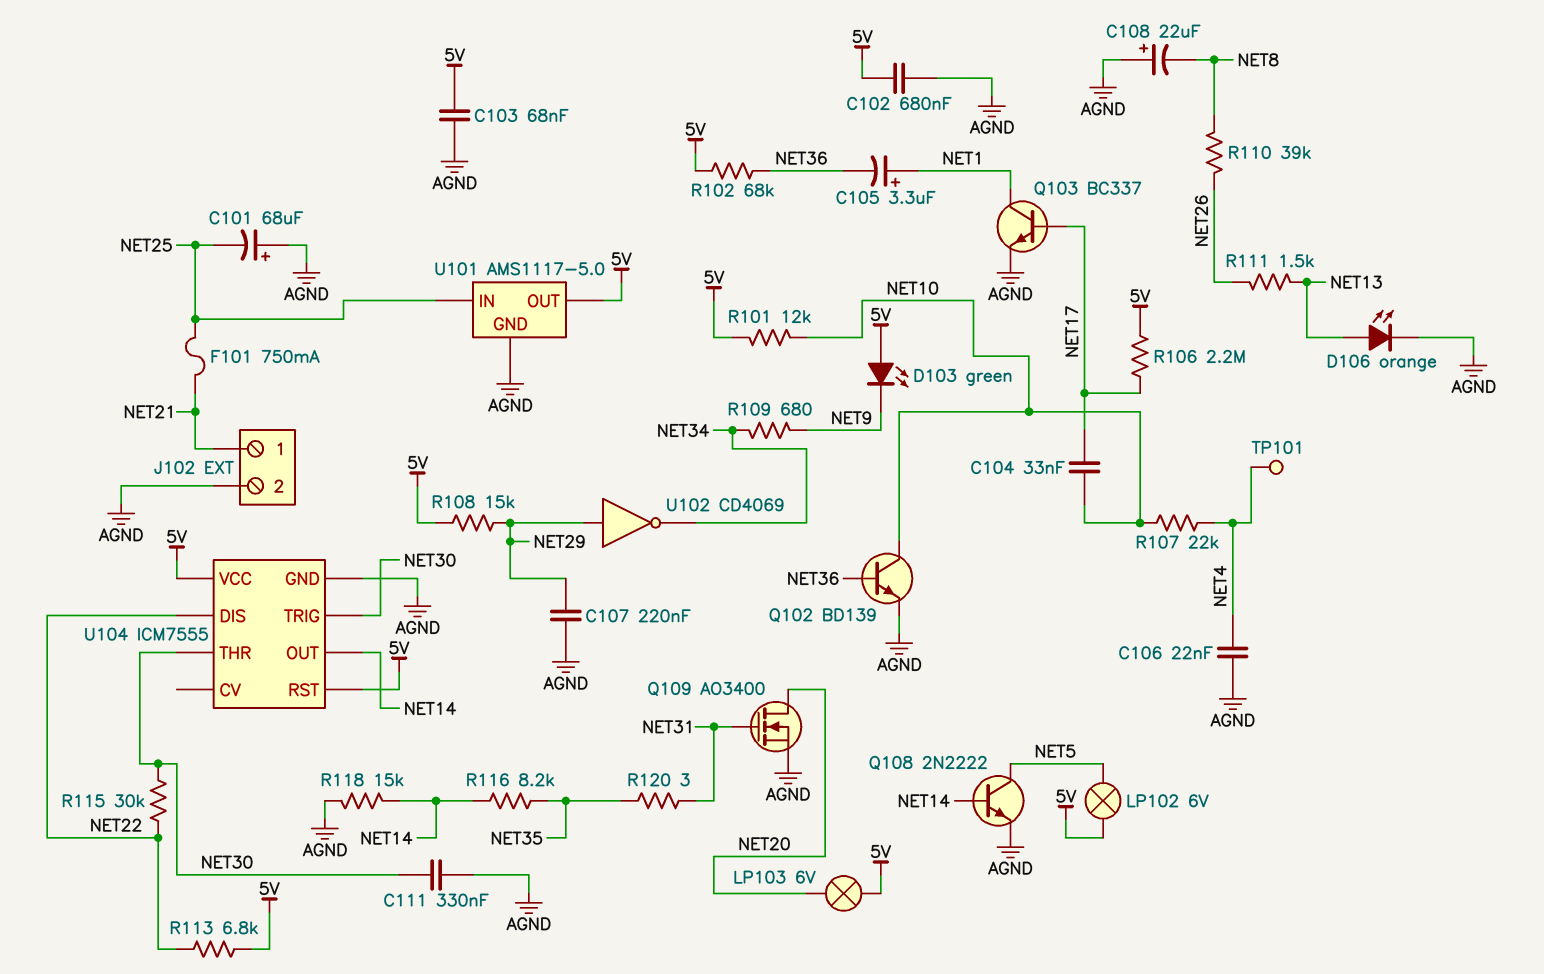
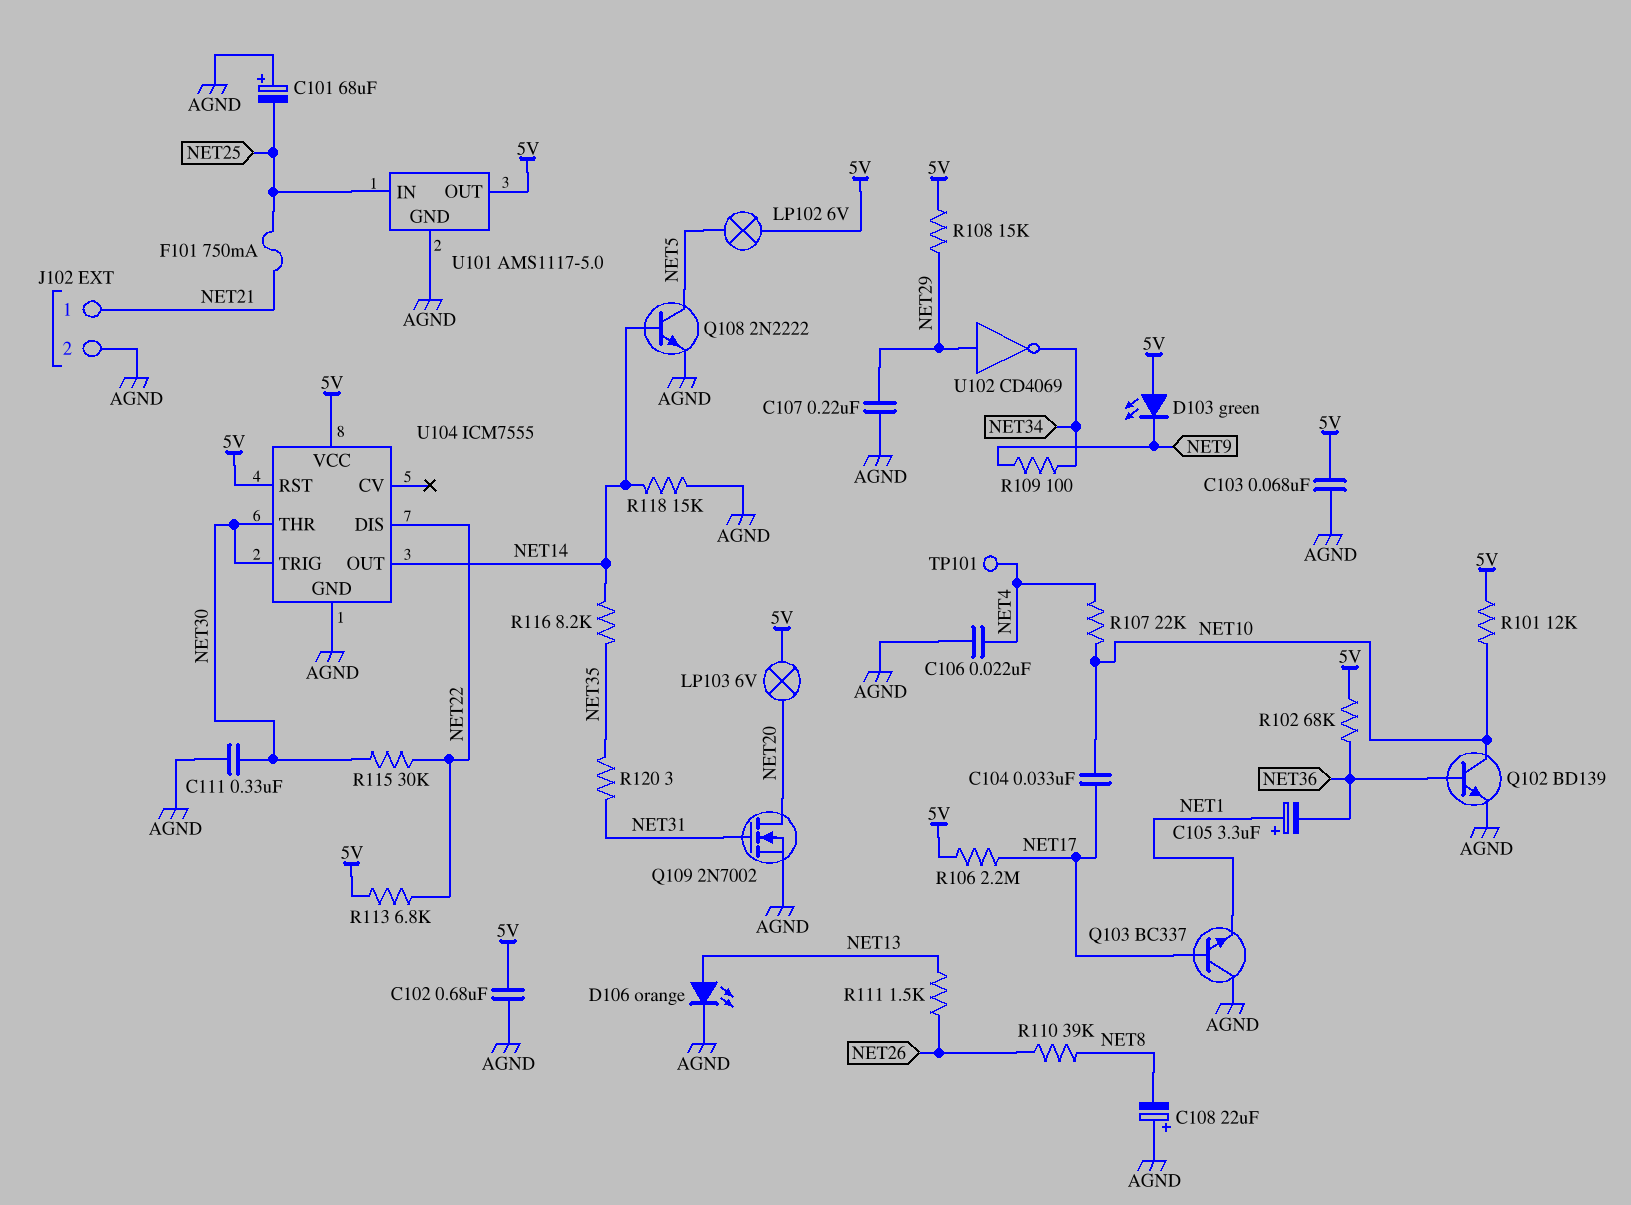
Q103: NPN BC337 (B NET17, C NET1, E AGND) -> NPN BC337 (B NET17, C AGND, E NET1)
Q109: NMOS AO3400 (G NET31, D NET20, S AGND) -> NMOS 2N7002 (G NET31, D NET20, S AGND)
R109: 680 (NET9, NET34) -> 100 (NET9, NET34)

